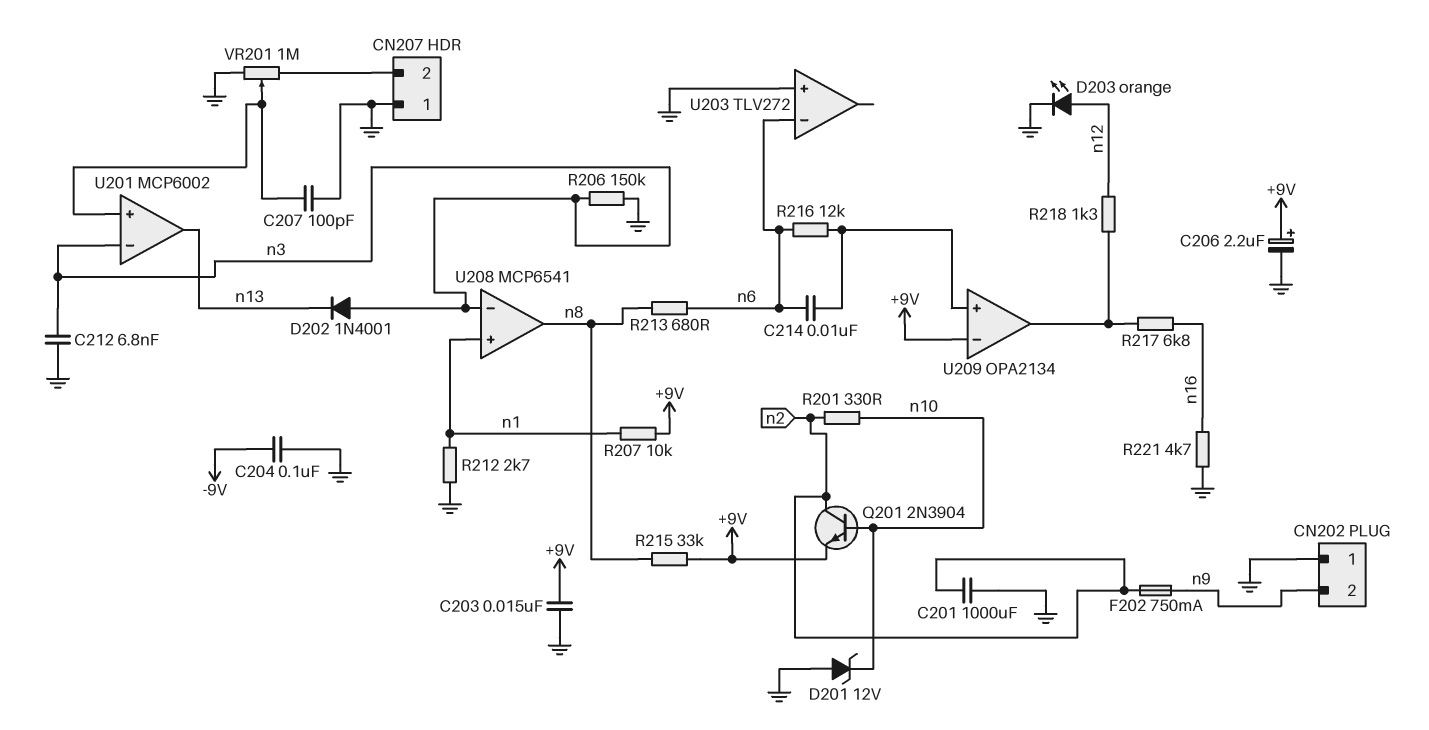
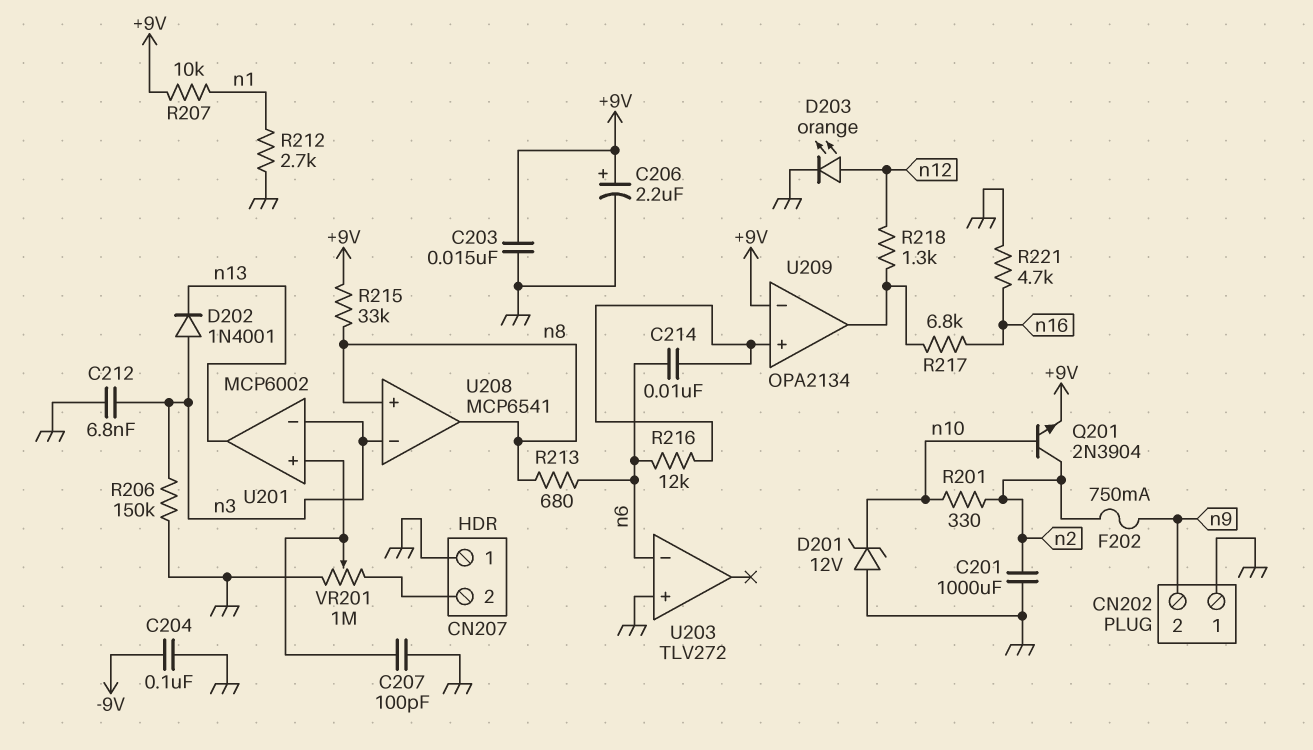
U208 pin in+: n1 -> n8

